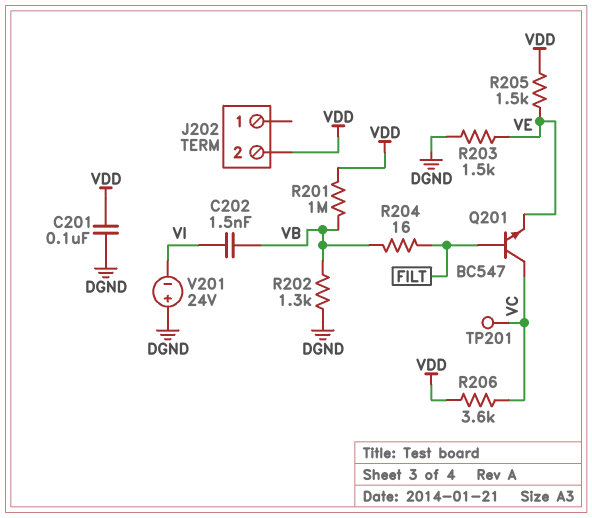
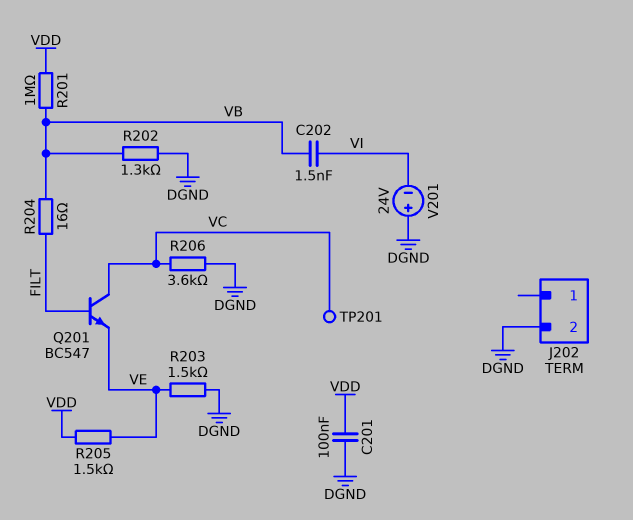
J202 pin 2: VDD -> DGND
R206: 3.6k (VC, VDD) -> 3.6k (DGND, VC)

